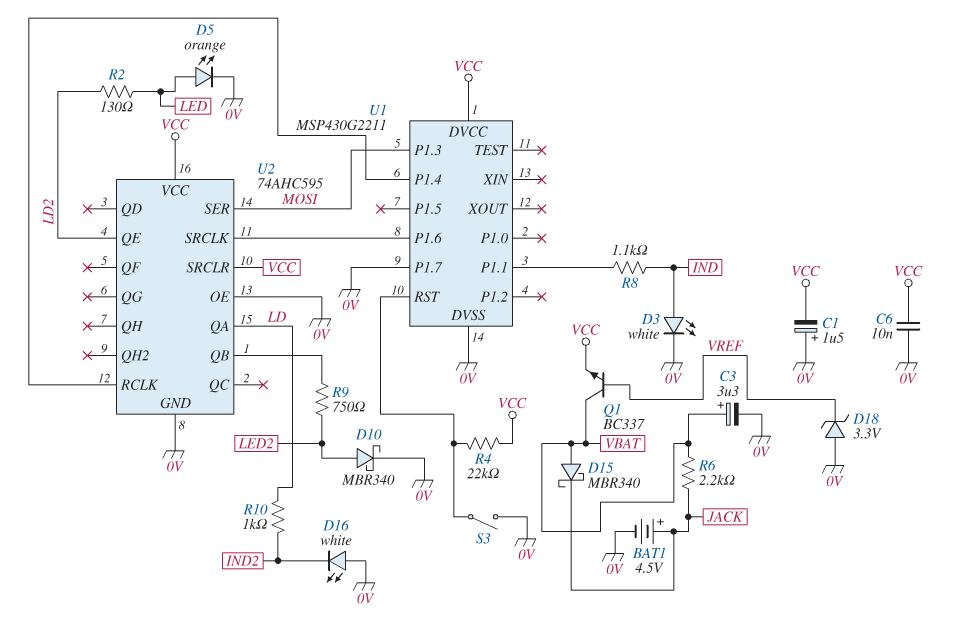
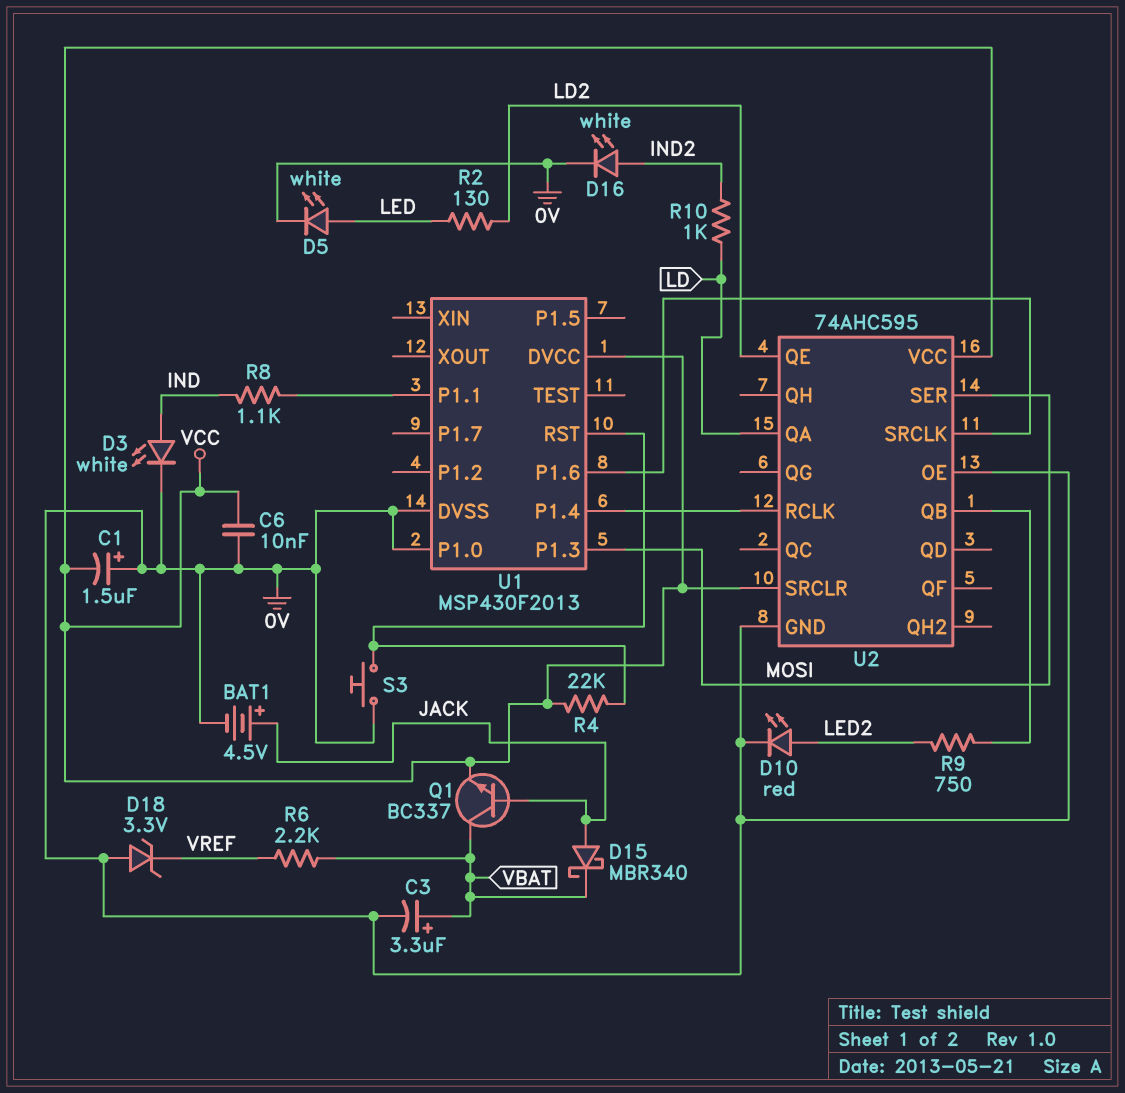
D5: LED orange (A LED, K 0V) -> LED white (A LED, K 0V)
D10: schottky MBR340 (A LED2, K 0V) -> LED red (A LED2, K 0V)
D15: schottky MBR340 (A VBAT, K JACK) -> schottky MBR340 (A JACK, K VBAT)
D16: LED white (A 0V, K IND2) -> LED white (A IND2, K 0V)
Q1: NPN BC337 (B VREF, C VBAT, E VCC) -> NPN BC337 (B JACK, C VBAT, E VCC)
R6: 2.2k (JACK, VBAT) -> 2.2k (VBAT, VREF)
S3: switch (0V, U1/RST) -> button (0V, U1/RST)
U1: MSP430G2211 -> MSP430F2013
U1 pin P1.0: none -> 0V
U1 pin P1.7: 0V -> none

